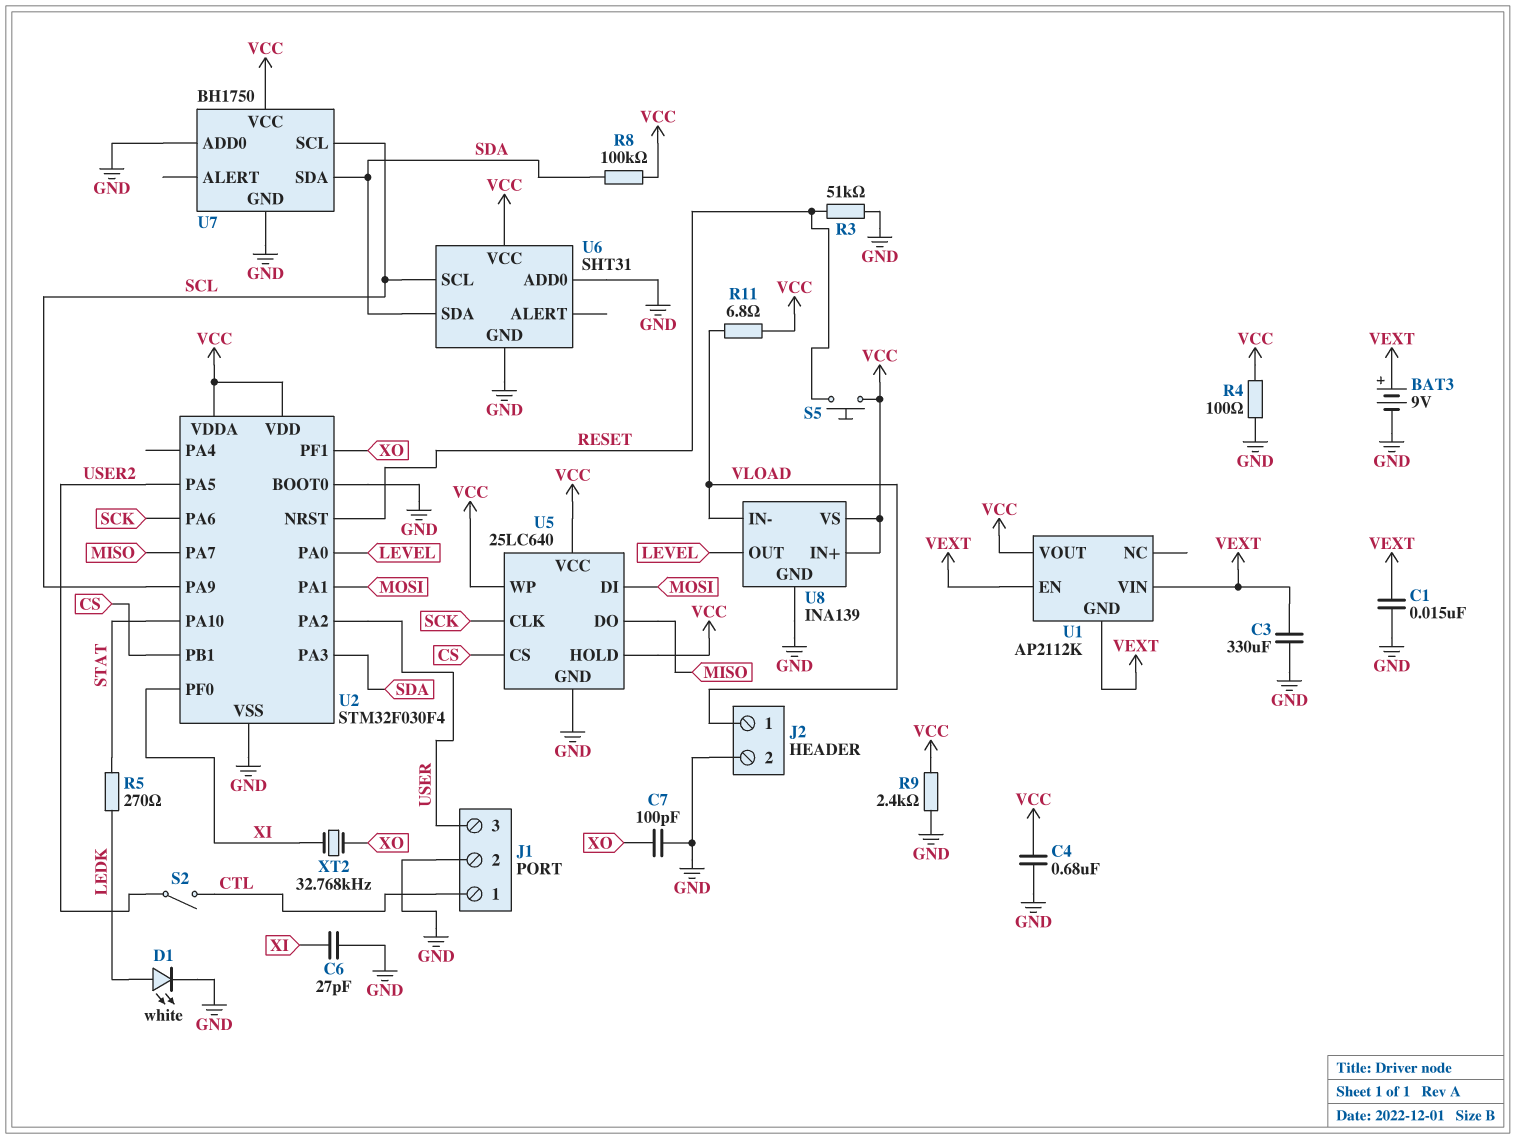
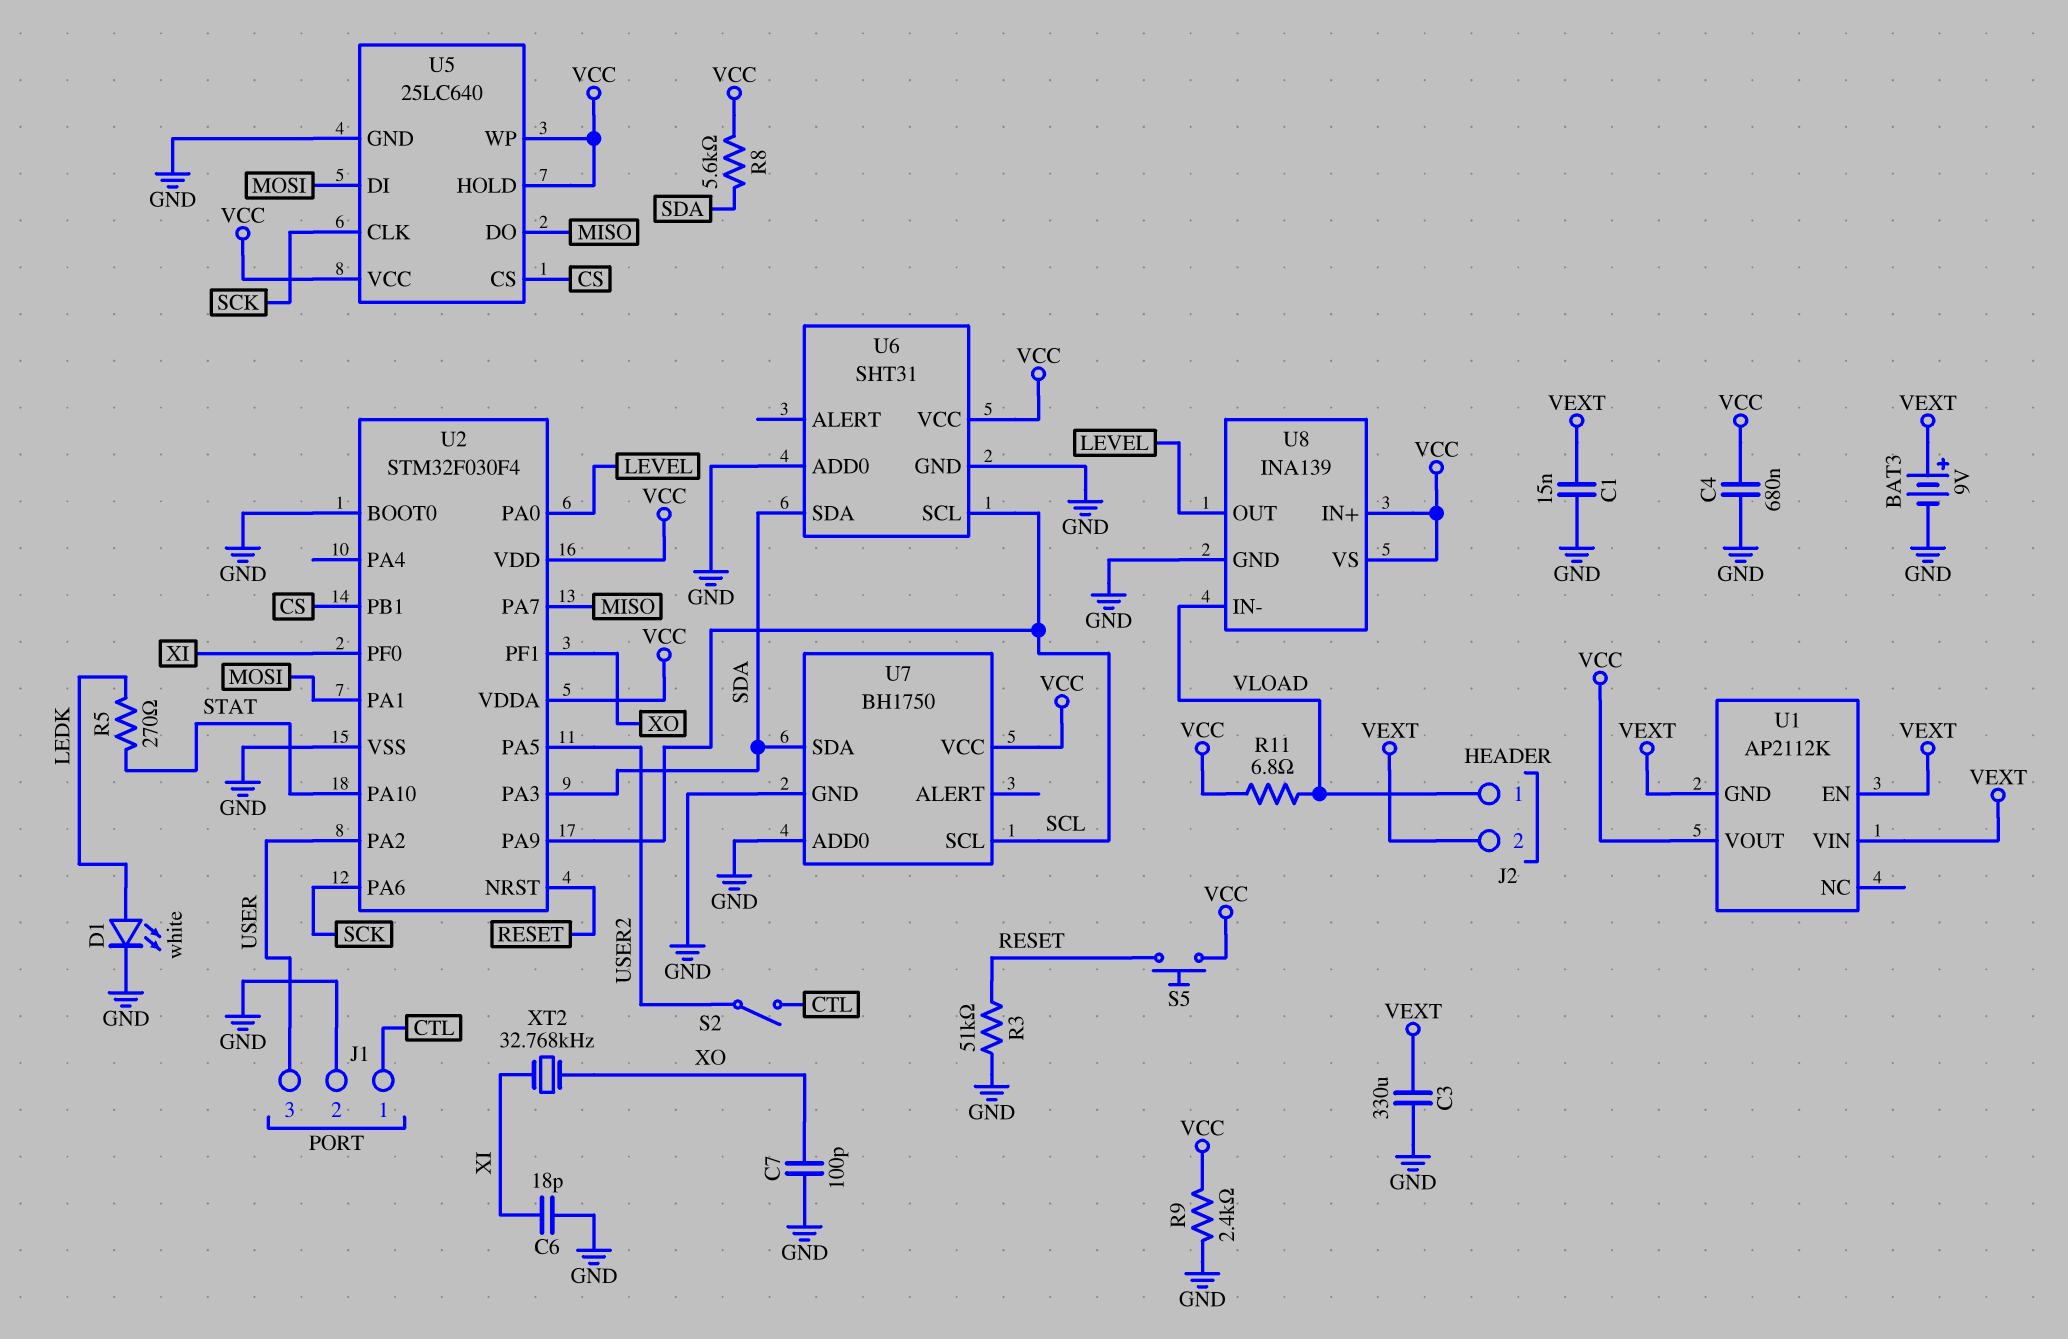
C6: 27pF (GND, XI) -> 18pF (GND, XI)
J2 pin 2: GND -> VEXT
R4: 100 (GND, VCC) -> none
R8: 100k (SDA, VCC) -> 5.6k (SDA, VCC)

